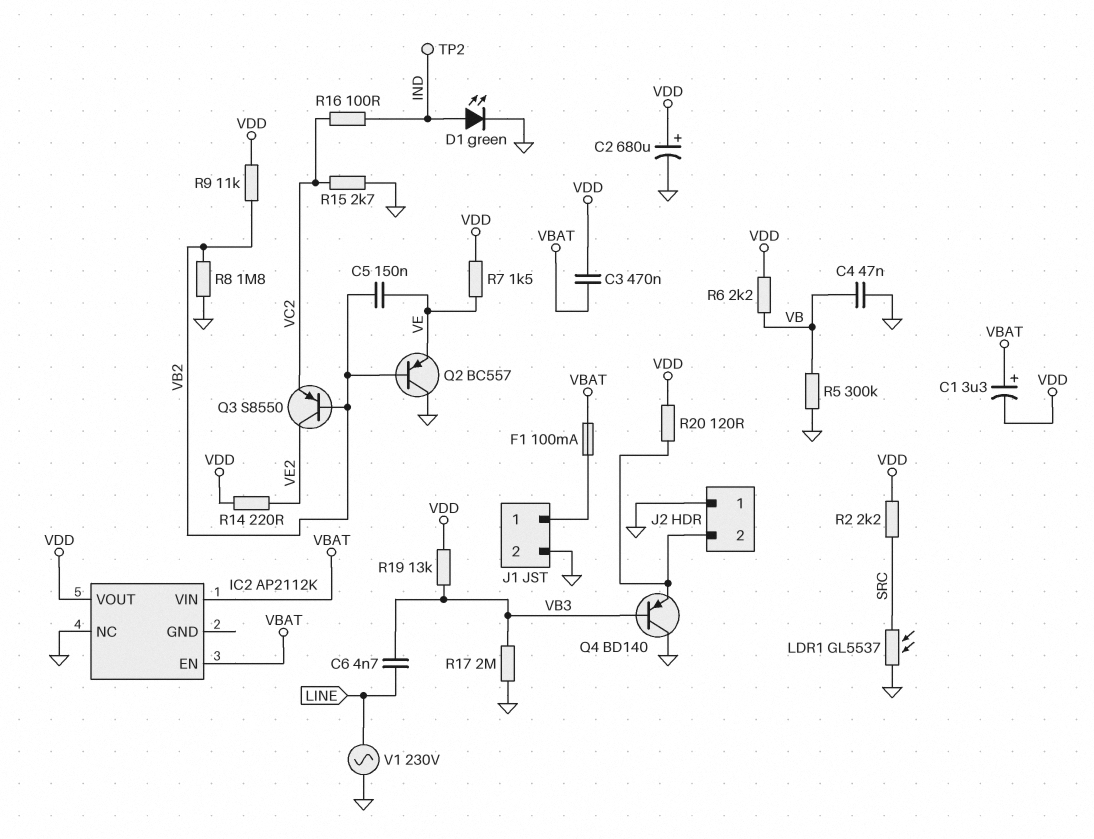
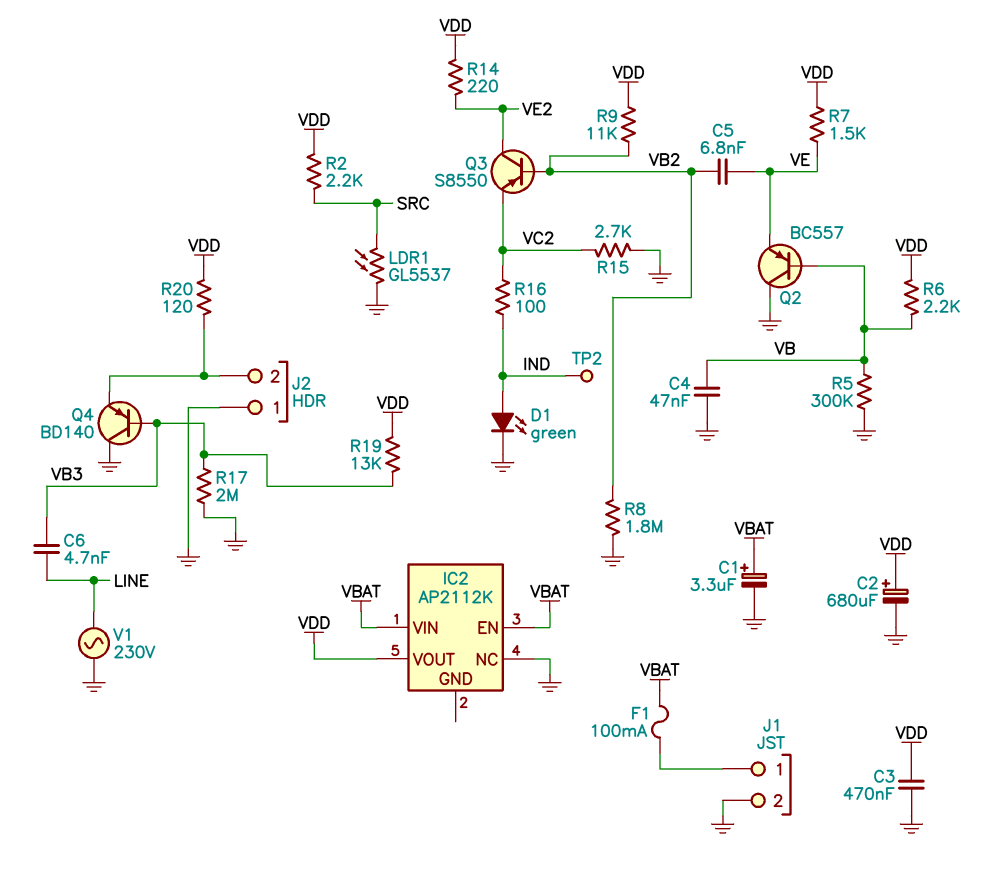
C1: 3.3uF (plus VBAT, minus VDD) -> 3.3uF (plus VBAT, minus GND)
C3: 470nF (VBAT, VDD) -> 470nF (GND, VDD)
C5: 150nF (VB2, VE) -> 6.8nF (VB2, VE)
Q2: PNP BC557 (B VB2, C GND, E VE) -> PNP BC557 (B VB, C GND, E VE)

